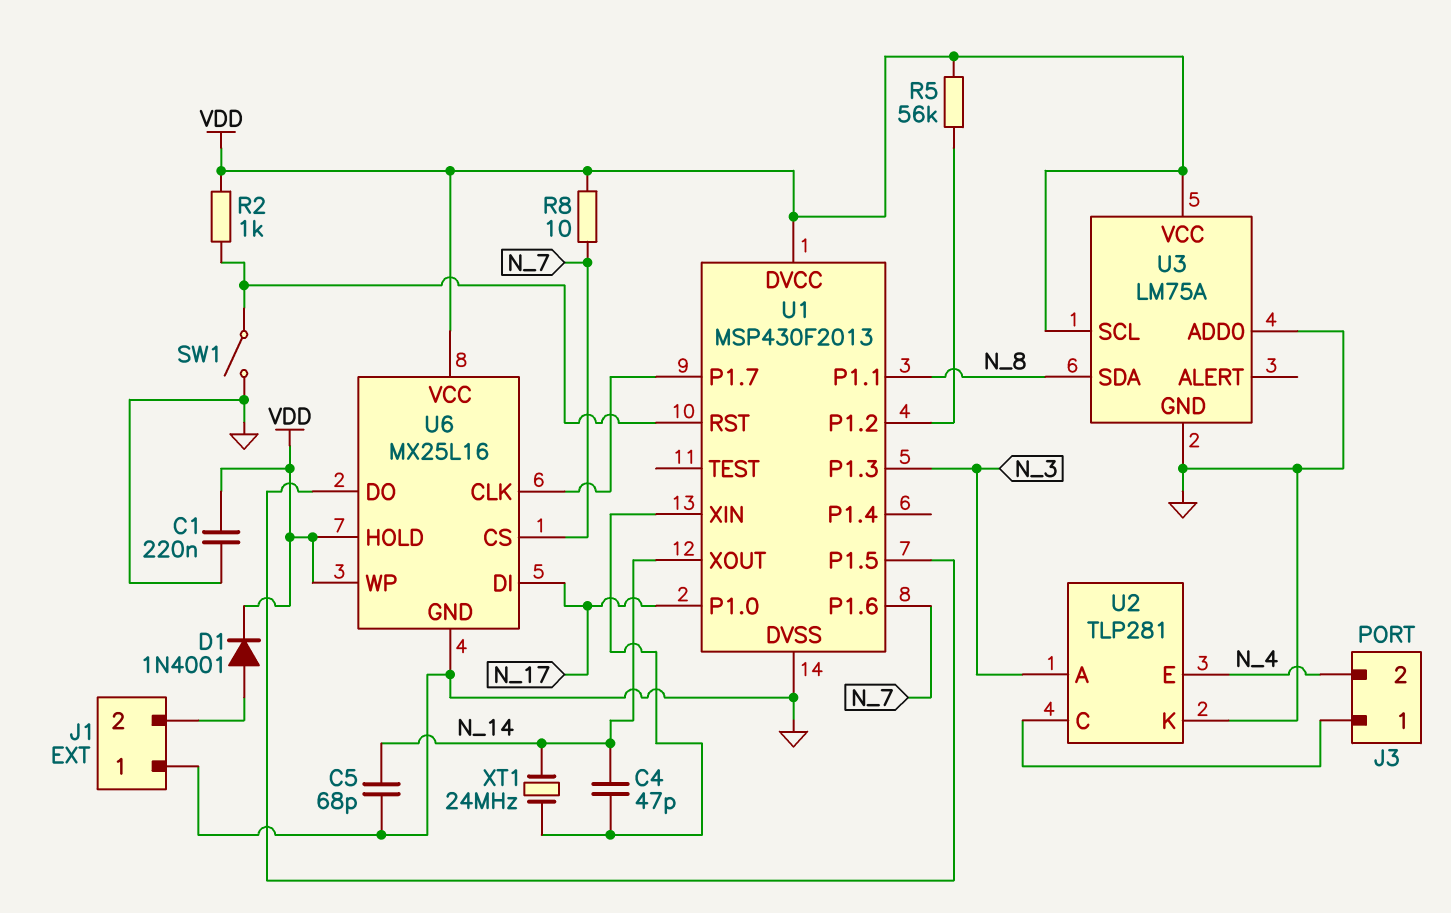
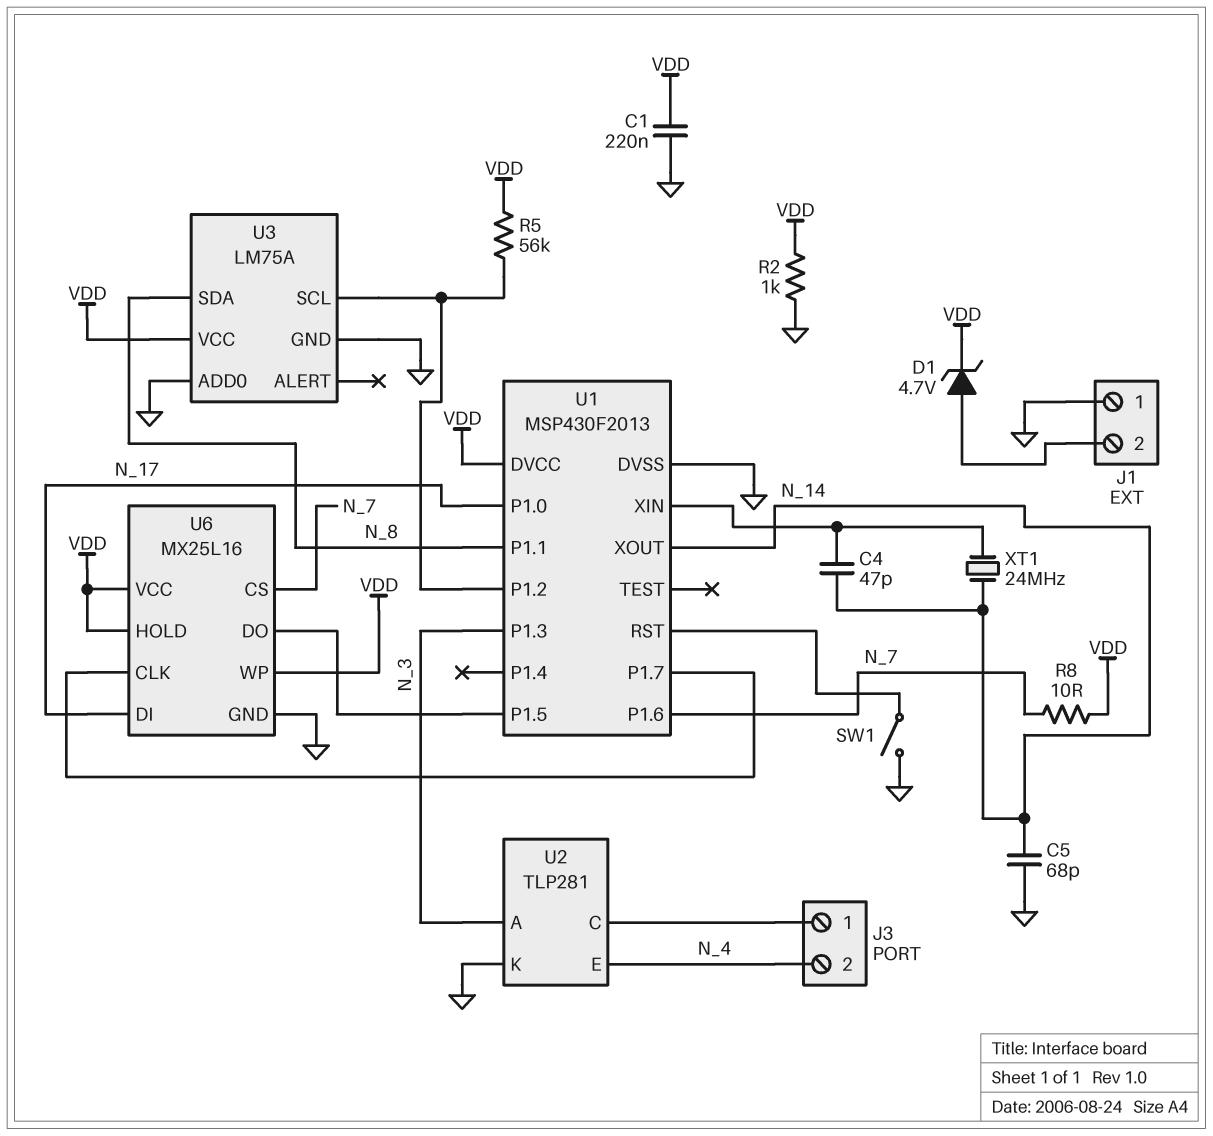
D1: diode 1N4001 (A J1/2, K VDD) -> zener 4.7V (A J1/2, K VDD)
R2: 1k (U1/RST, VDD) -> 1k (GND, VDD)
U3 pin SCL: VDD -> U1/P1.2

